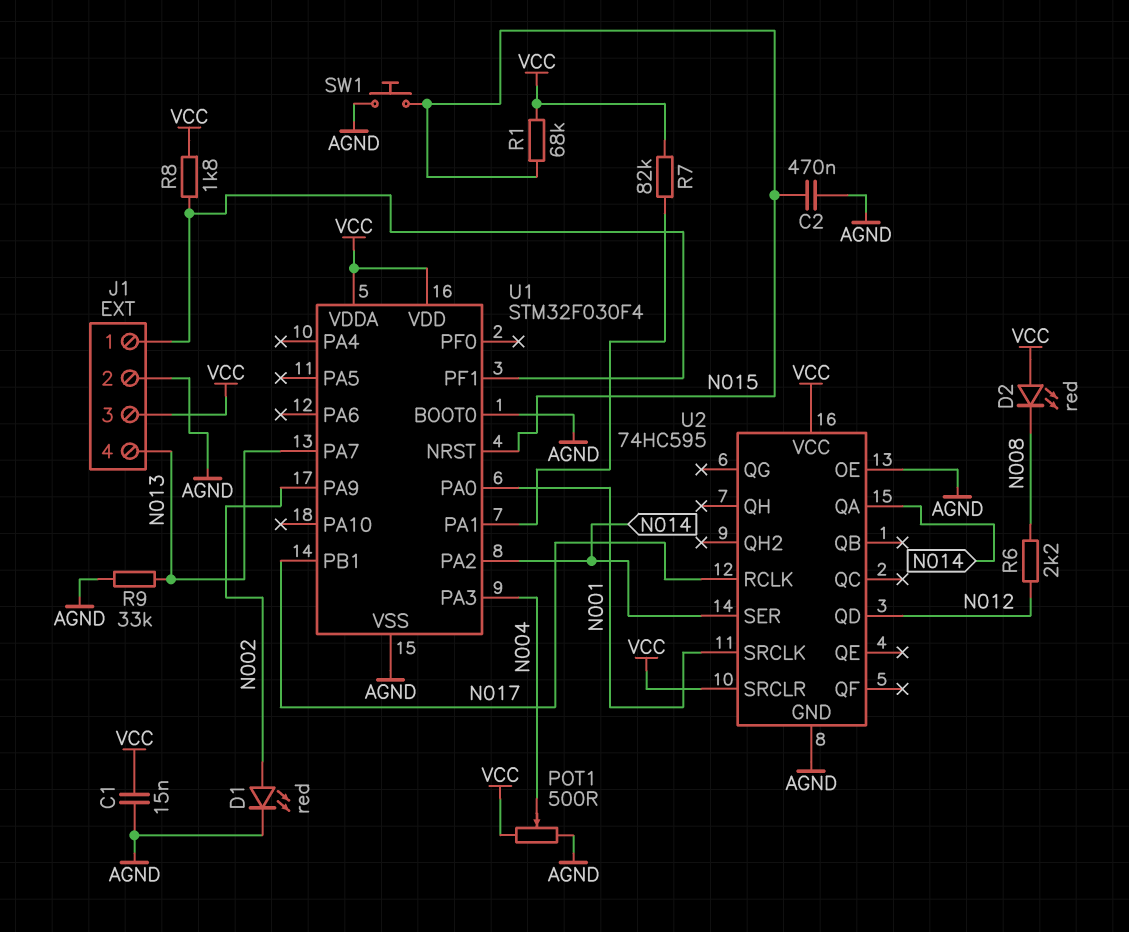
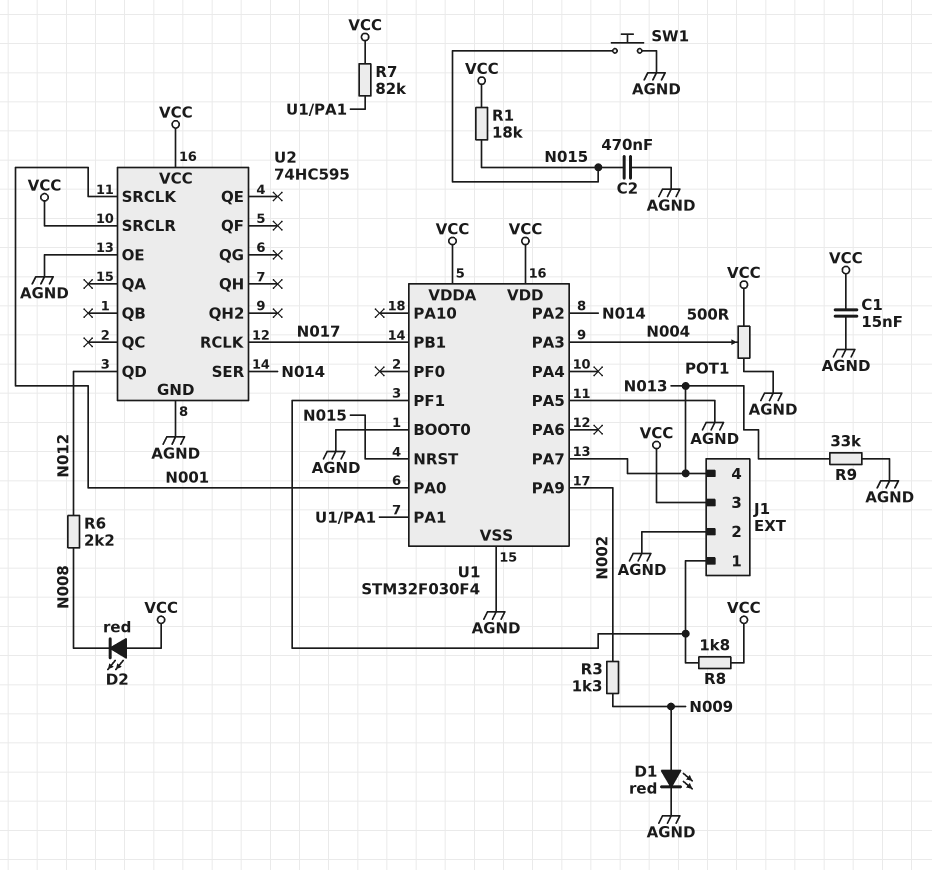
D1: LED red (A N002, K AGND) -> LED red (A N009, K AGND)
R1: 68k (N015, VCC) -> 18k (N015, VCC)
R3: none -> 1.3k (N002, N009)
U1 pin PA5: none -> AGND
U2 pin QA: N014 -> none

